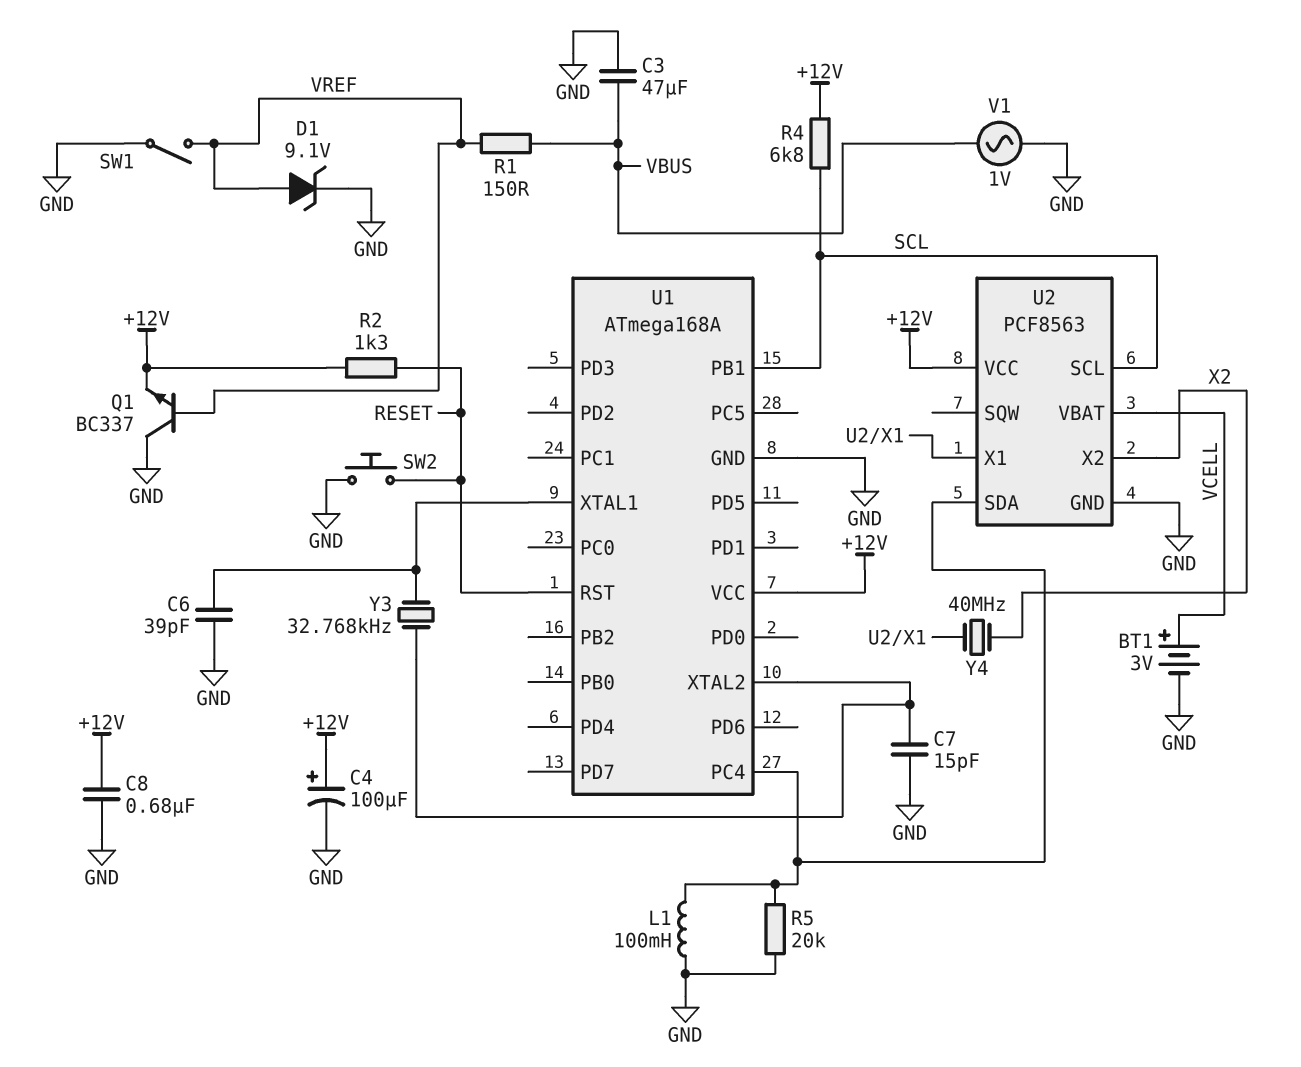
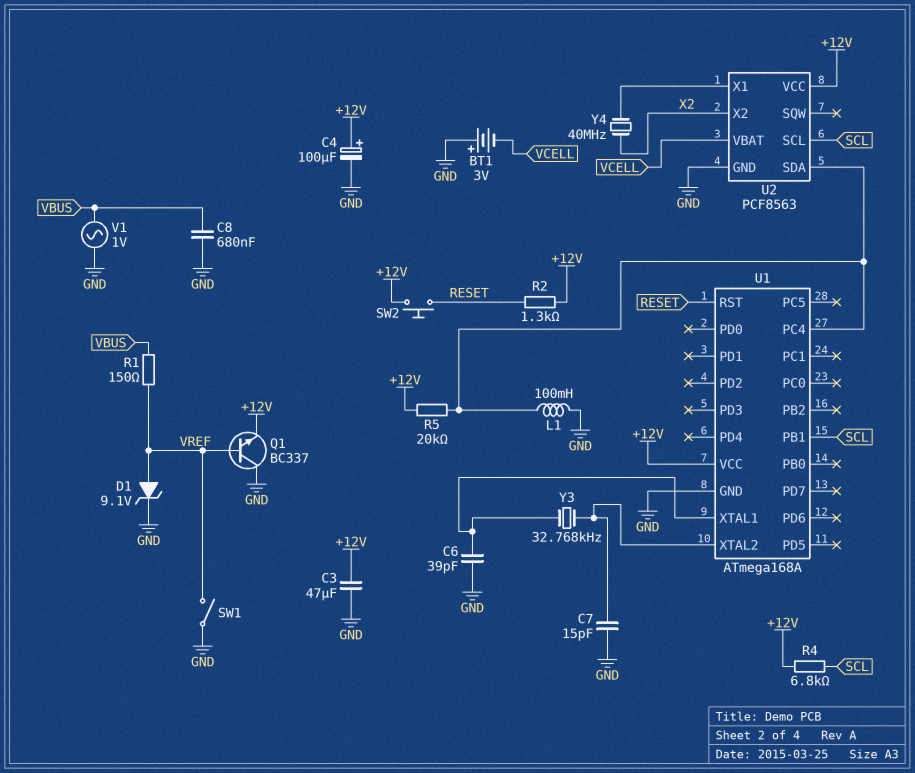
BT1: 3V (plus VCELL, minus GND) -> 3V (plus GND, minus VCELL)
C3: 47uF (GND, VBUS) -> 47uF (+12V, GND)
C8: 680nF (+12V, GND) -> 680nF (GND, VBUS)
R5: 20k (GND, U1/PC4) -> 20k (+12V, U1/PC4)
SW2: button (GND, RESET) -> button (+12V, RESET)

